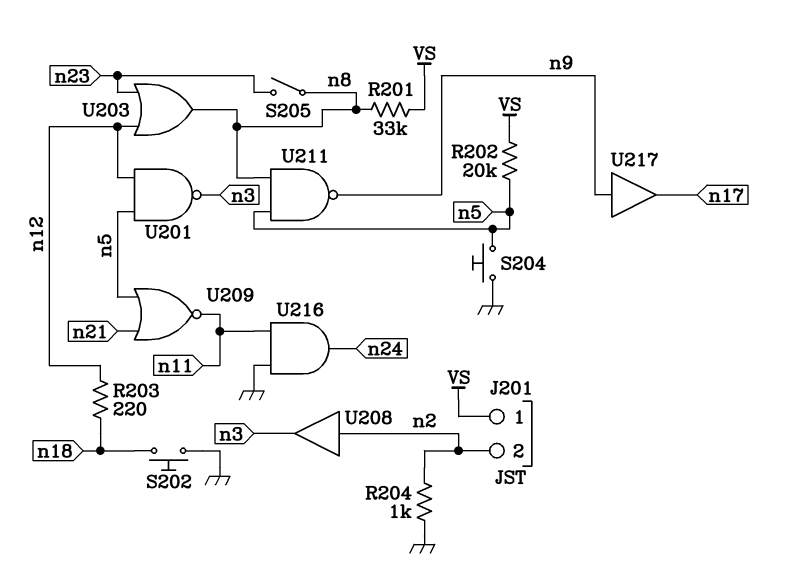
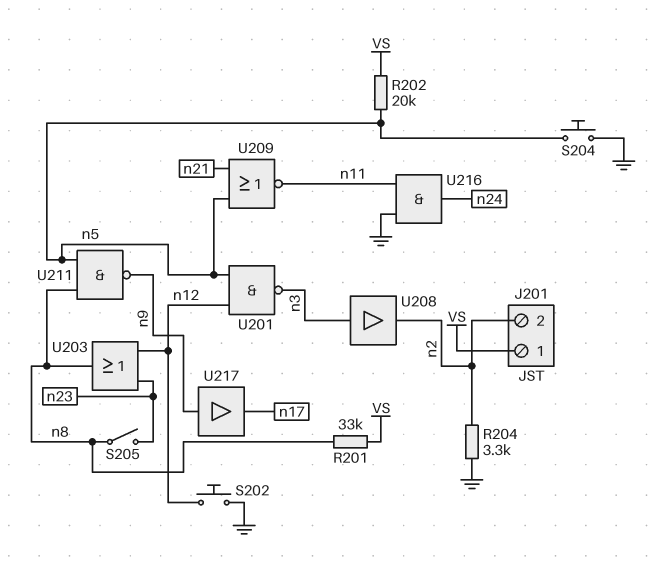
R203: 220 (n12, n18) -> none
R204: 1k (GND, n2) -> 3.3k (GND, n2)
S202: button (GND, n18) -> button (GND, n12)
U208: buffer (in n2, out n3) -> buffer (in n3, out n2)

